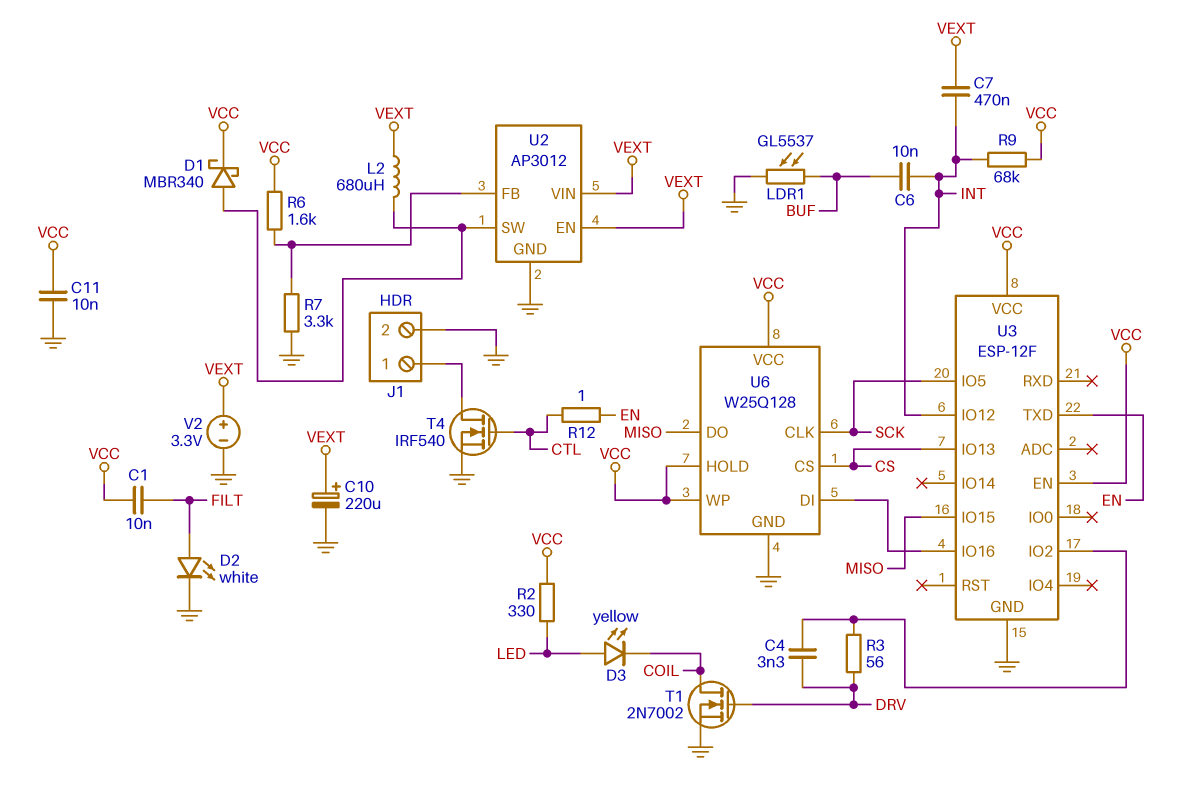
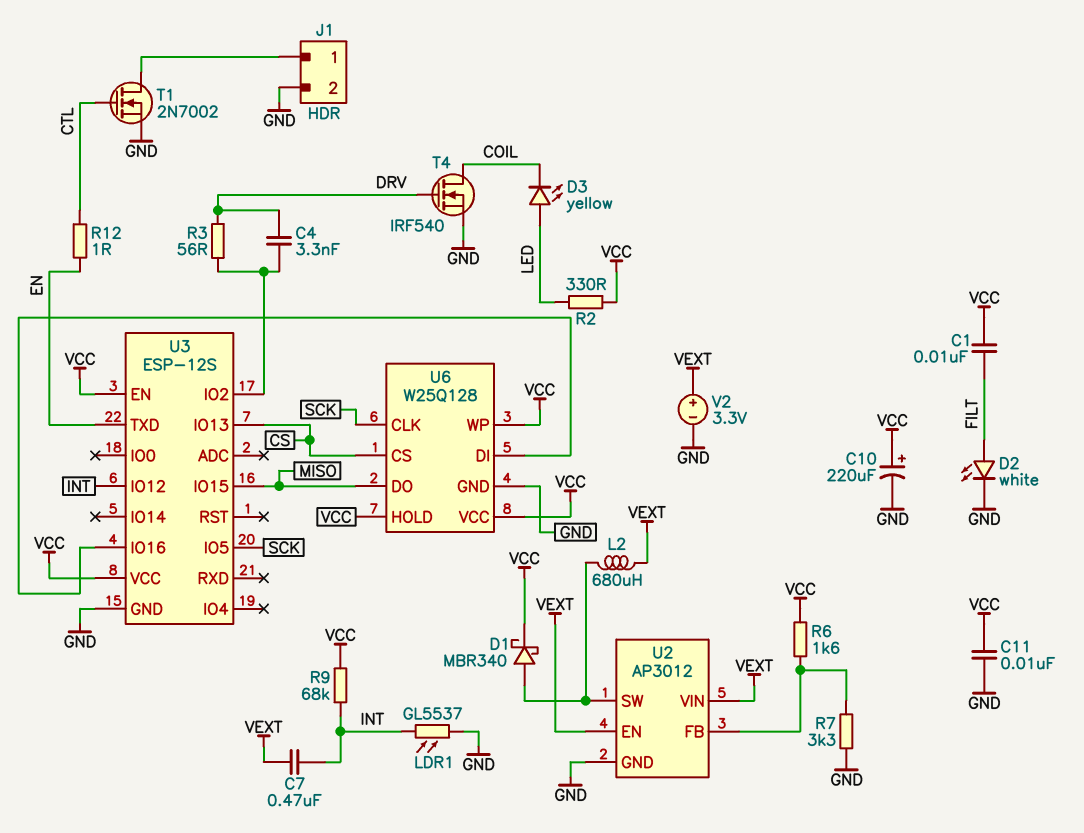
C6: 10nF (BUF, INT) -> none
C10: 220uF (plus VEXT, minus GND) -> 220uF (plus VCC, minus GND)
LDR1: GL5537 (BUF, GND) -> GL5537 (GND, INT)
T1: NMOS 2N7002 (G DRV, D COIL, S GND) -> NMOS 2N7002 (G CTL, D J1/1, S GND)
T4: NMOS IRF540 (G CTL, D J1/1, S GND) -> NMOS IRF540 (G DRV, D COIL, S GND)
U3: ESP-12F -> ESP-12S

